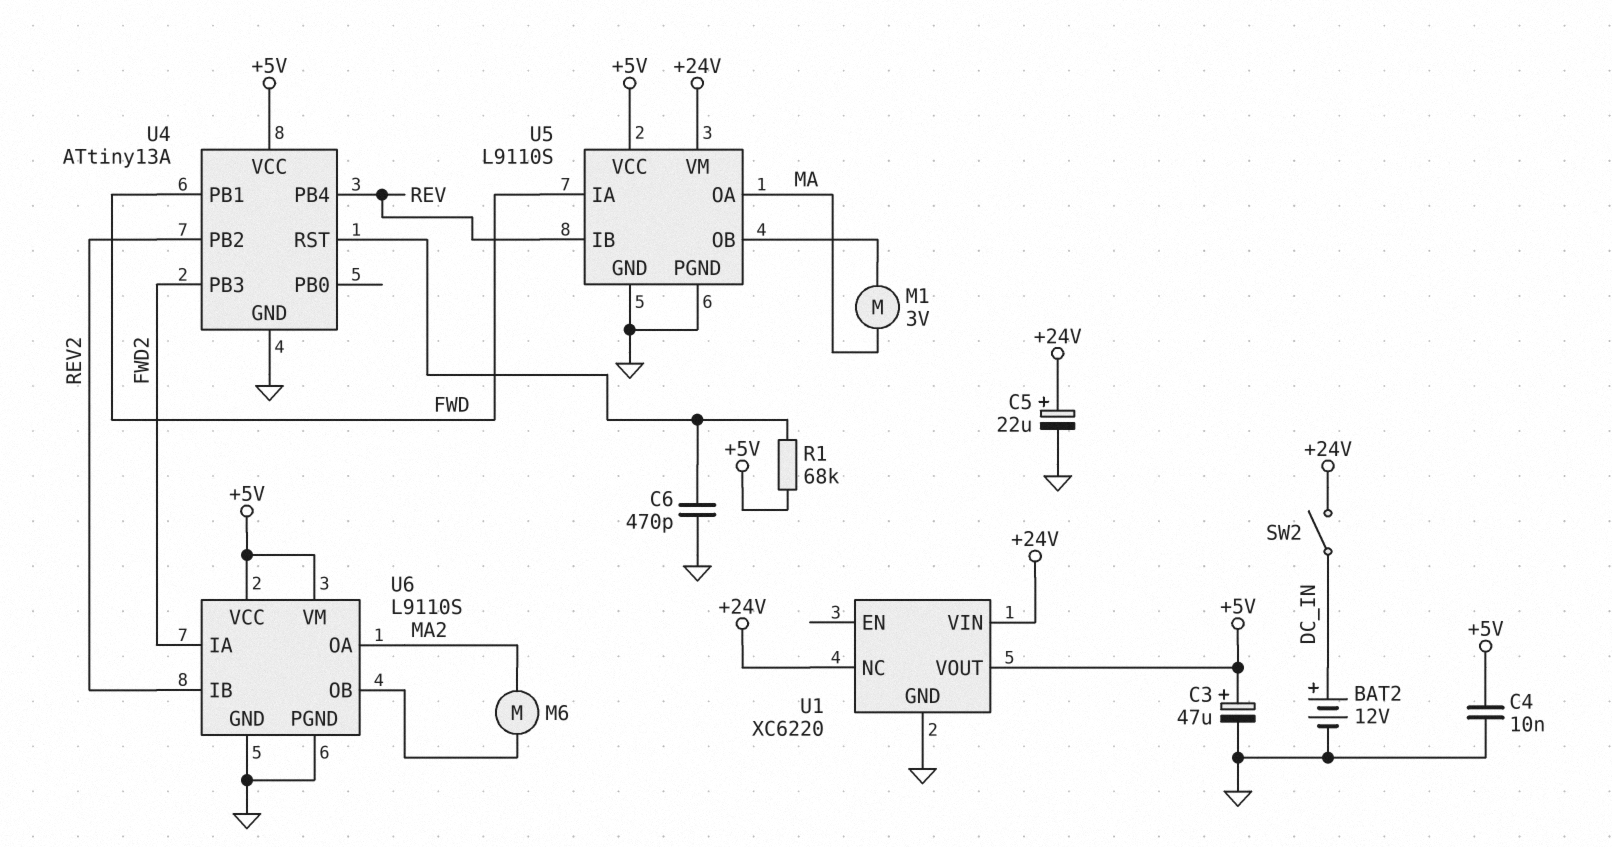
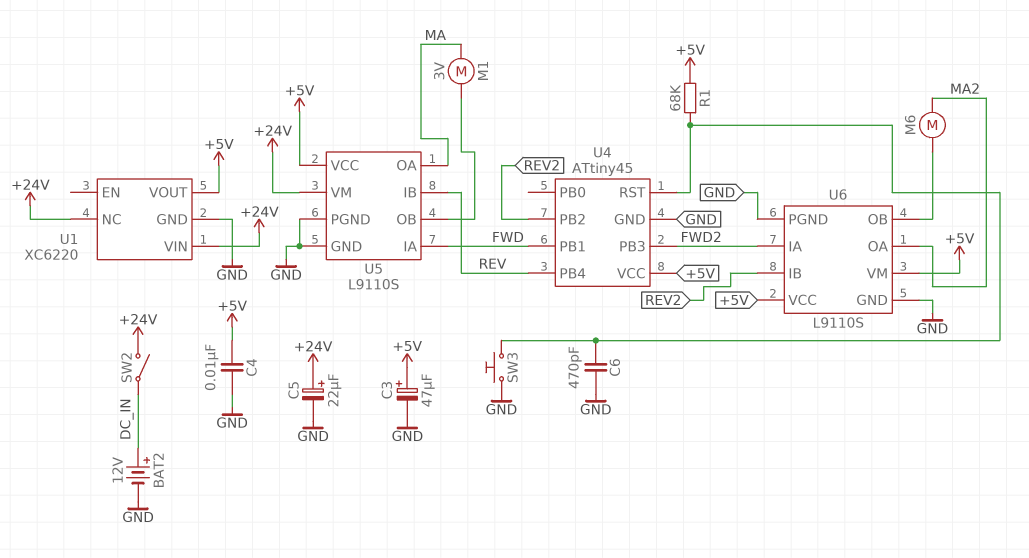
SW3: none -> button (GND, U4/RST)
U4: ATtiny13A -> ATtiny45

